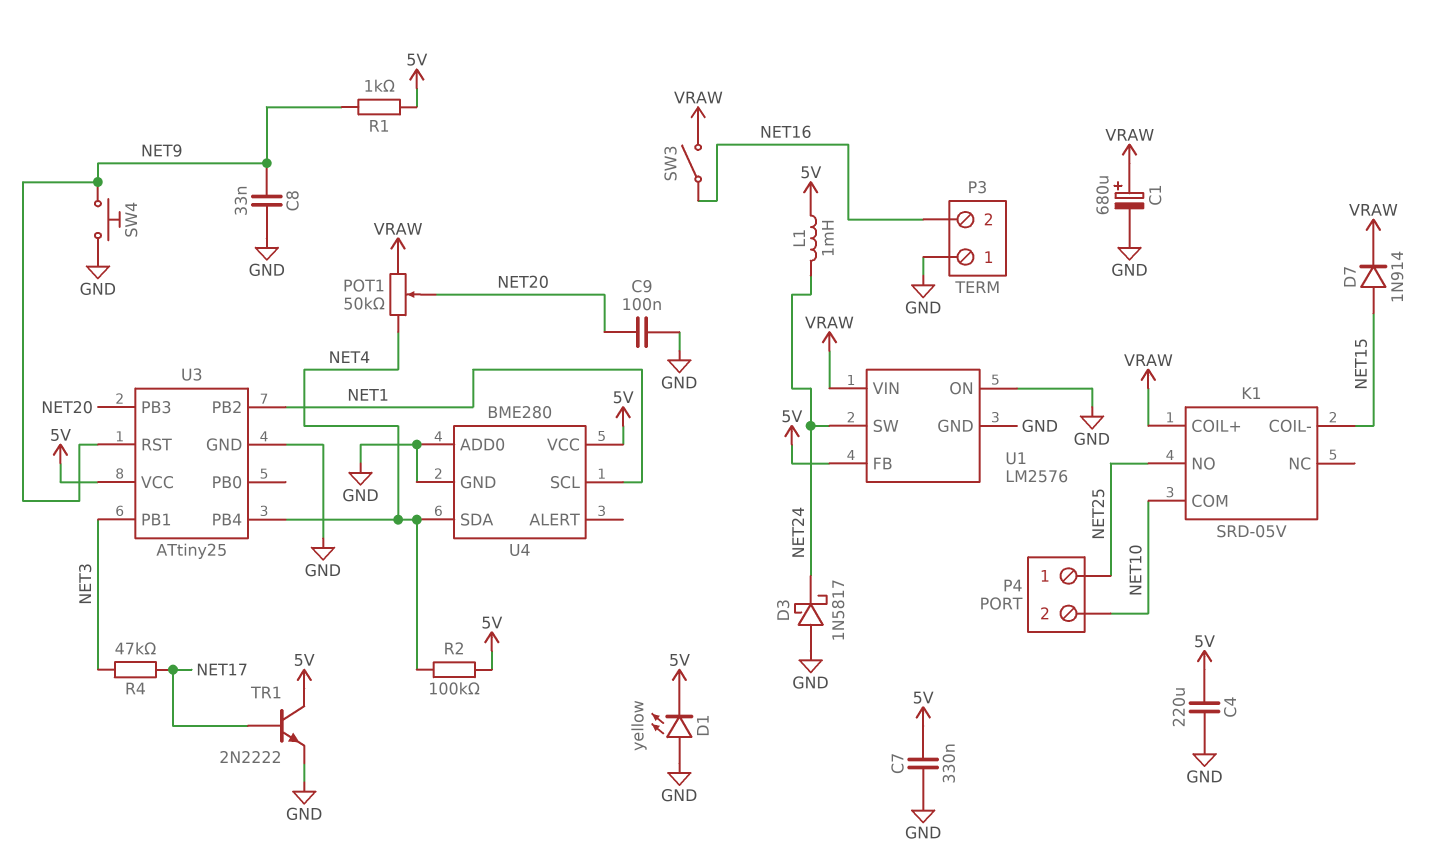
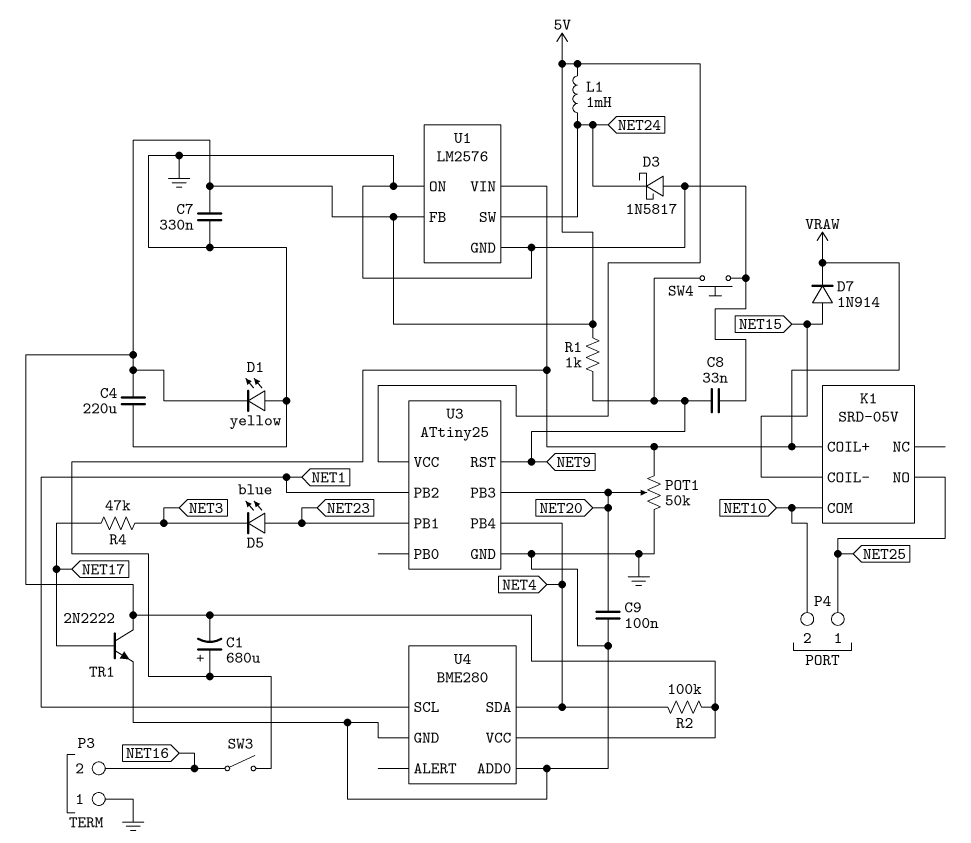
C1: 680uF (plus VRAW, minus GND) -> 680uF (plus VRAW, minus 5V)
D5: none -> LED blue (A NET23, K NET3)
POT1: 50k (NET4, VRAW, wiper NET20) -> 50k (GND, VRAW, wiper NET20)
U3 pin PB1: NET3 -> NET23

